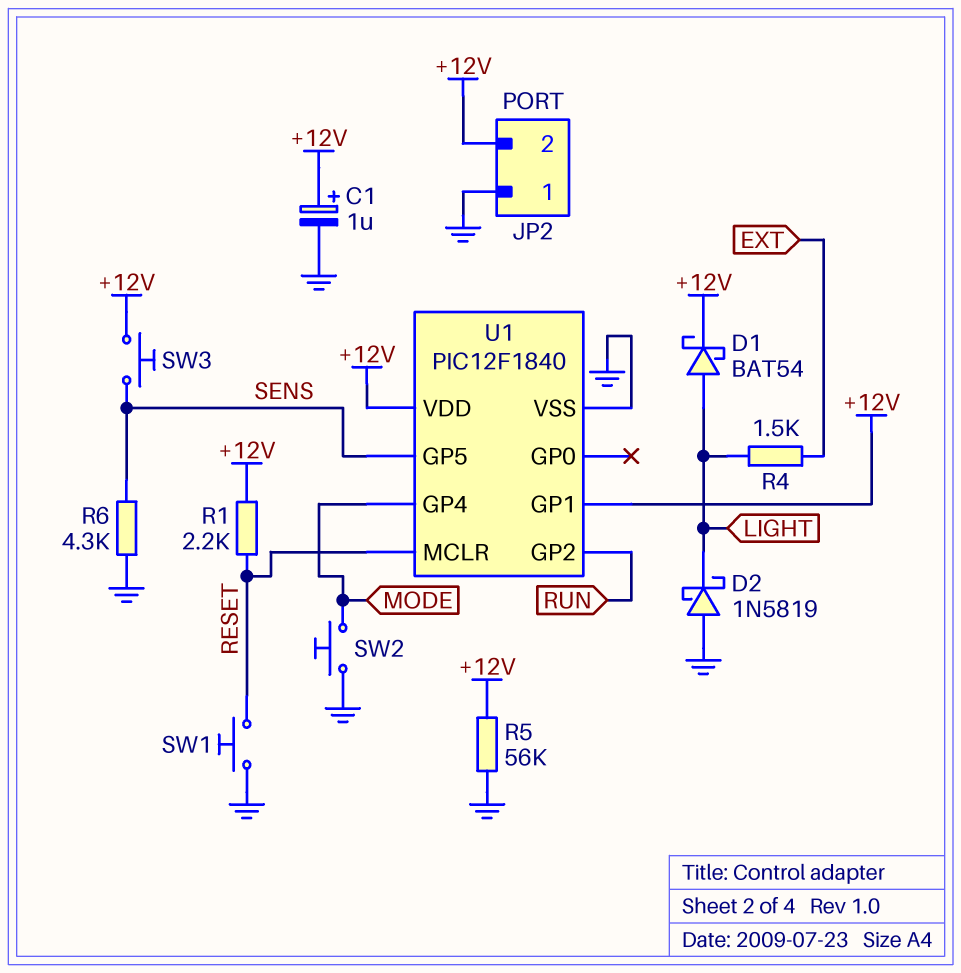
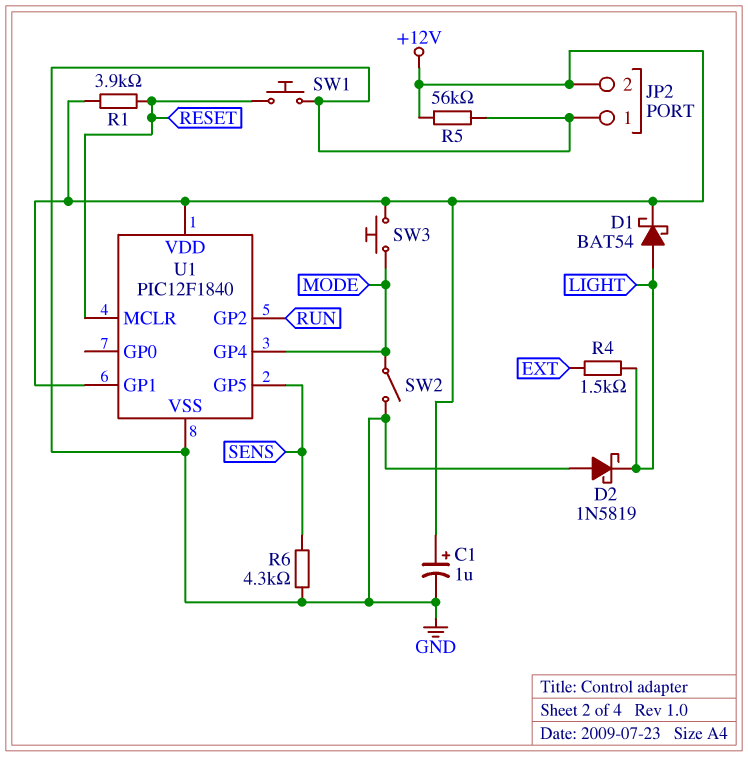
R1: 2.2k (+12V, RESET) -> 3.9k (+12V, RESET)
SW2: button (GND, MODE) -> switch (GND, MODE)
SW3: button (+12V, SENS) -> button (+12V, MODE)

